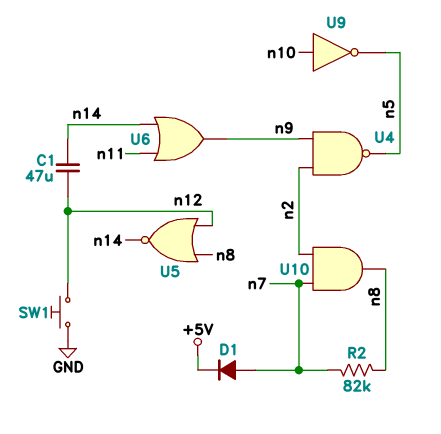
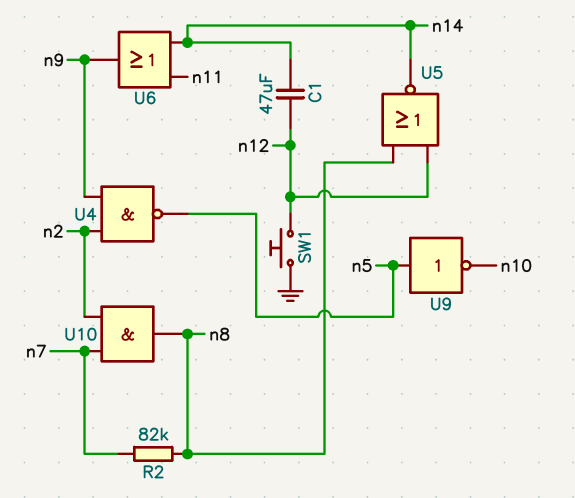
D1: diode (A n7, K +5V) -> none
U9: NOT (in n10, out n5) -> NOT (in n5, out n10)

